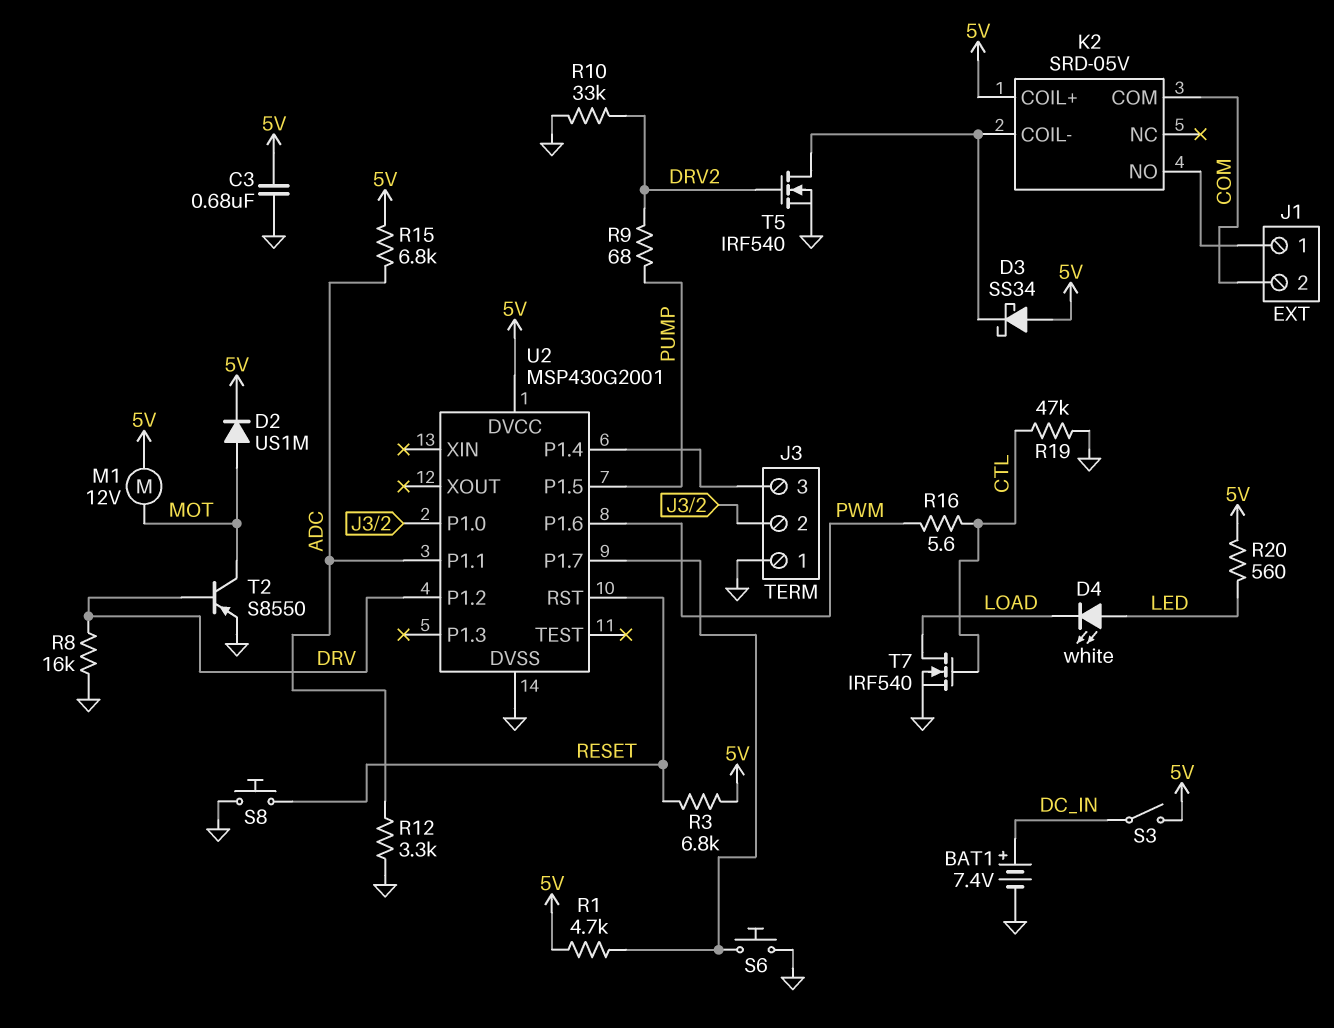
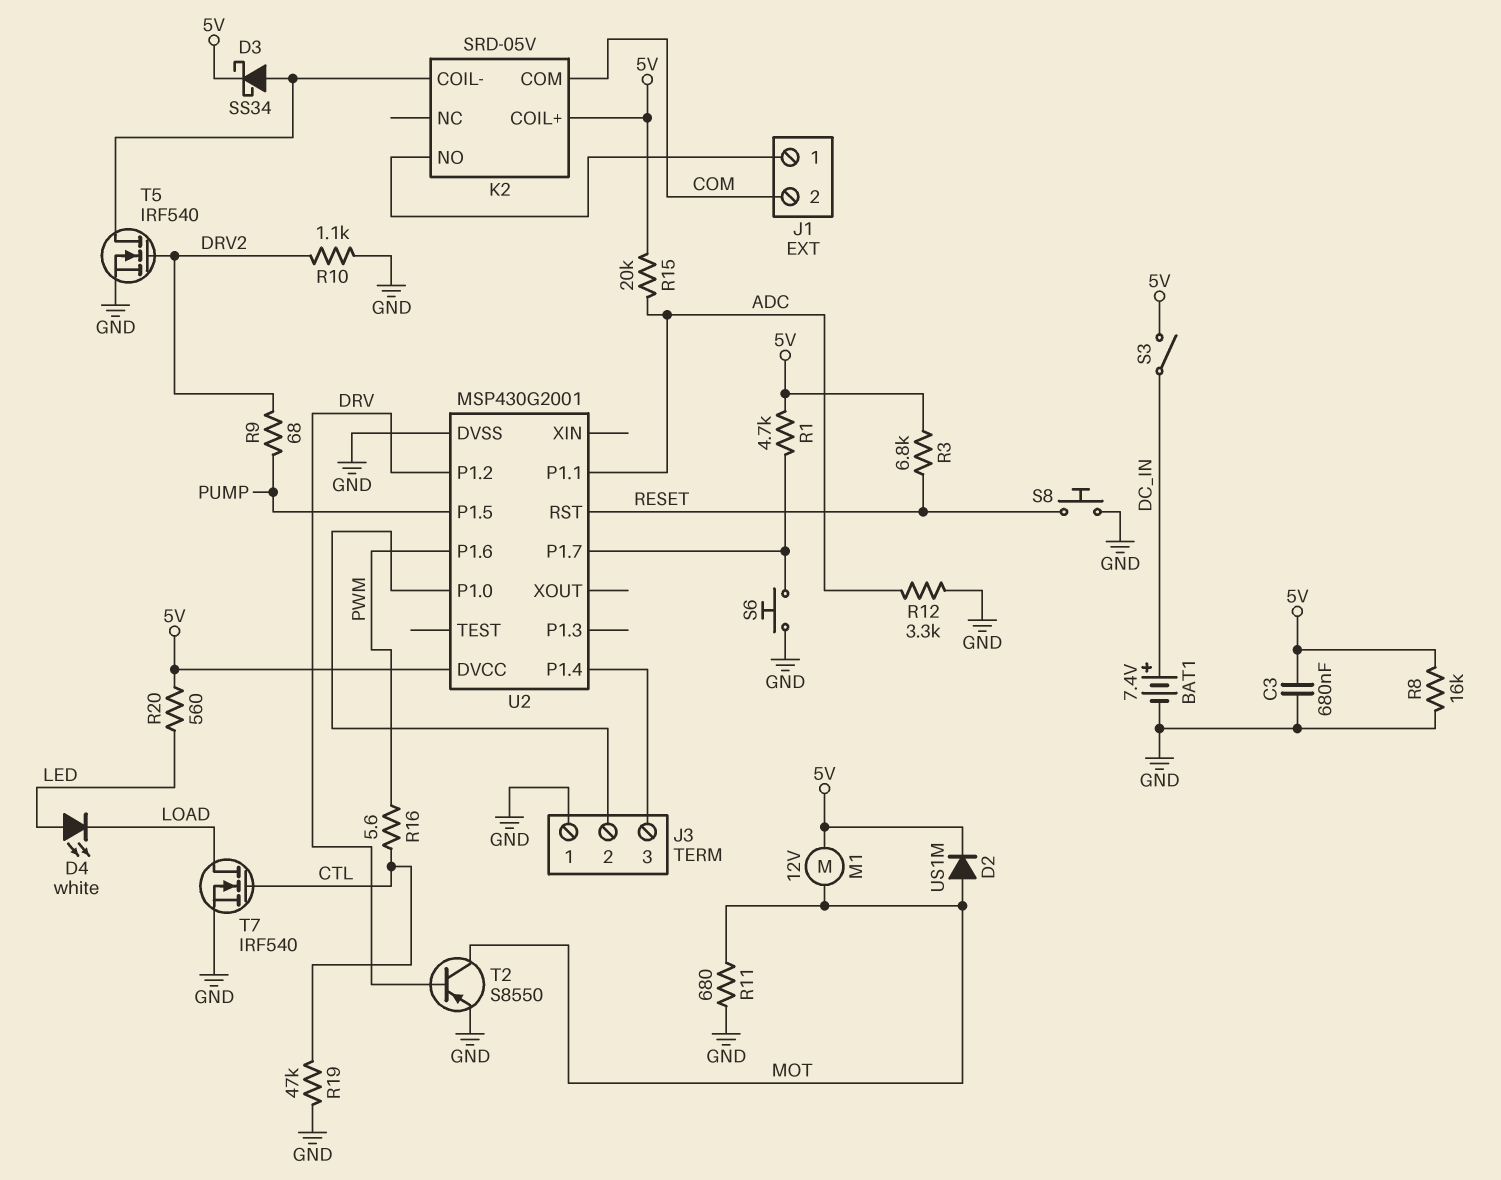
D3: schottky SS34 (A 5V, K K2/COIL-) -> schottky SS34 (A K2/COIL-, K 5V)
R8: 16k (DRV, GND) -> 16k (5V, GND)
R10: 33k (DRV2, GND) -> 1.1k (DRV2, GND)
R11: none -> 680 (GND, MOT)
R15: 6.8k (5V, ADC) -> 20k (5V, ADC)

